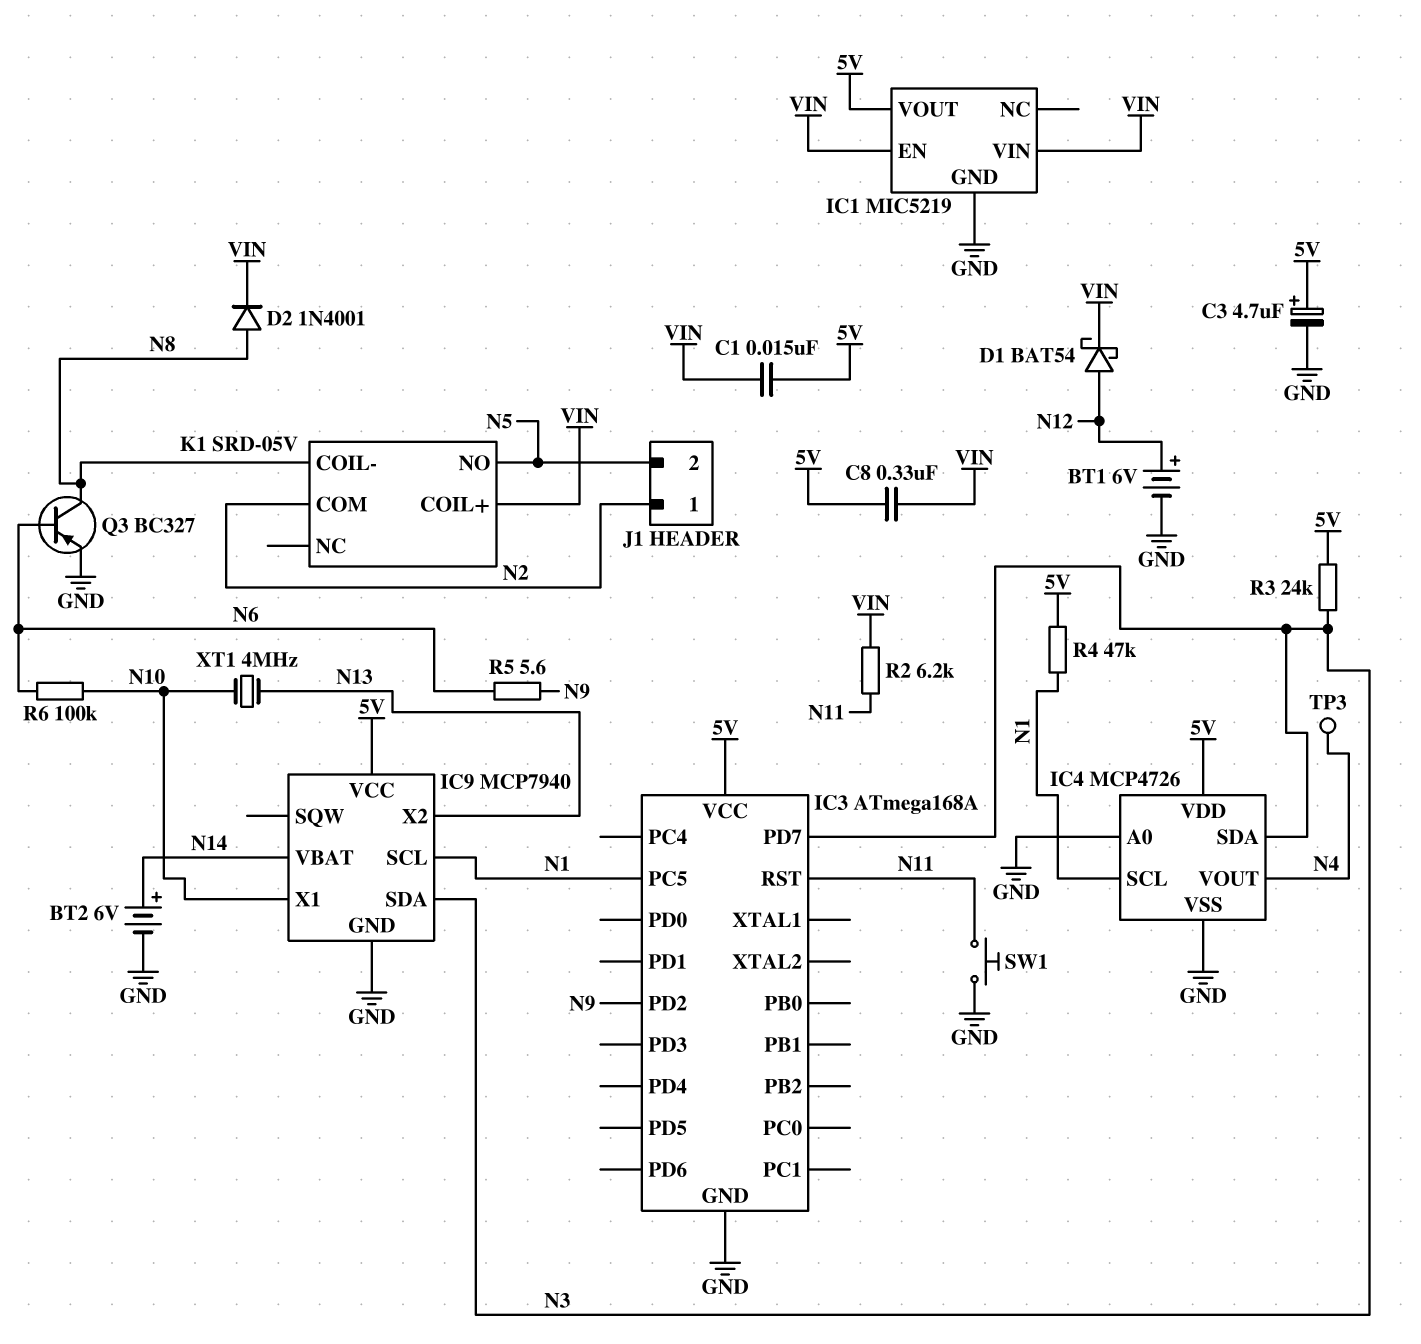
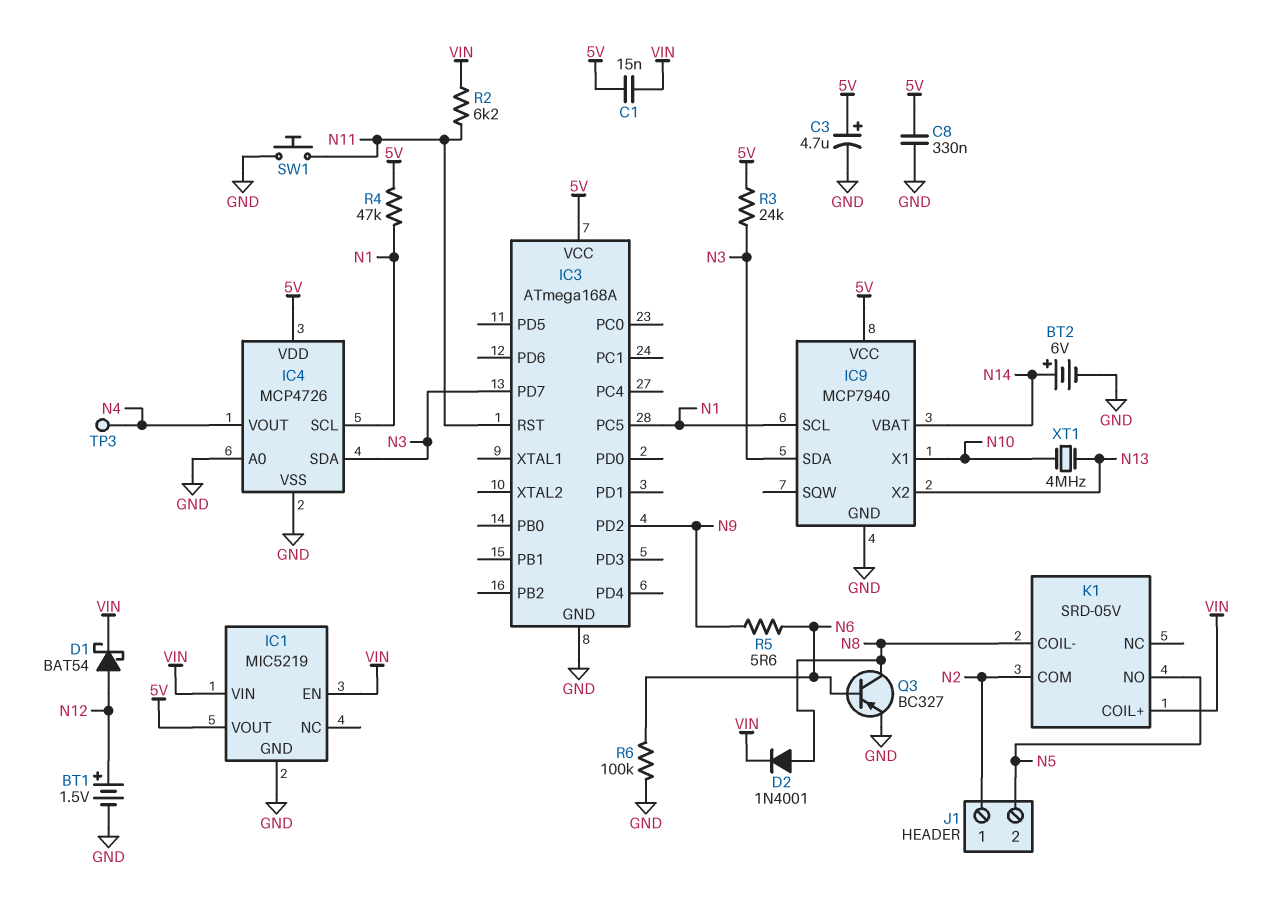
BT1: 6V (plus N12, minus GND) -> 1.5V (plus N12, minus GND)
C8: 330nF (5V, VIN) -> 330nF (5V, GND)
R6: 100k (N6, N10) -> 100k (GND, N6)

